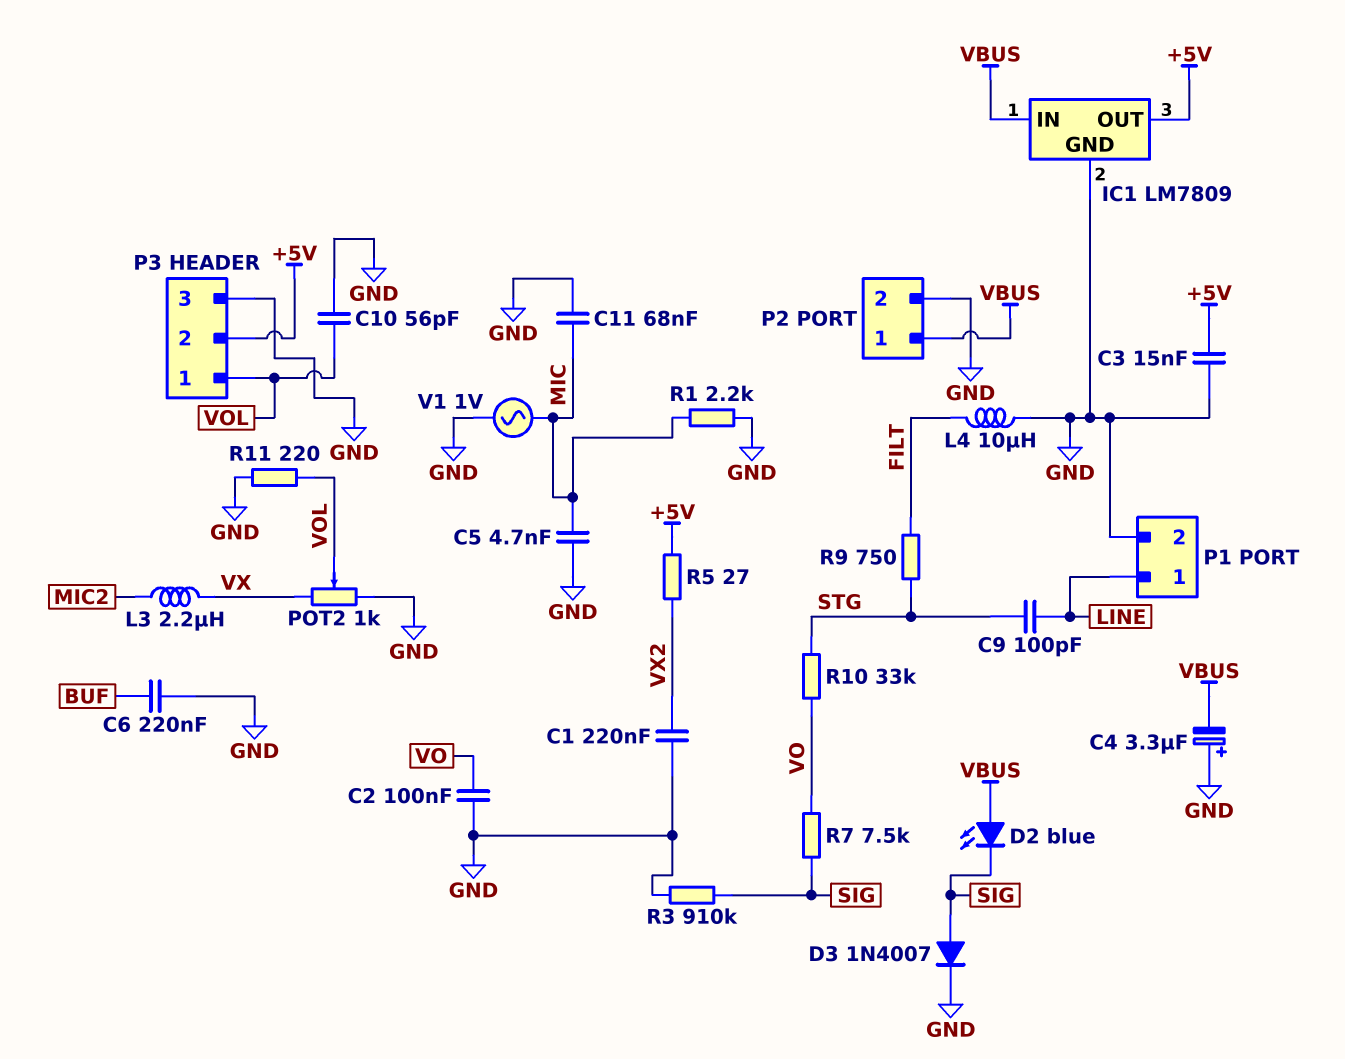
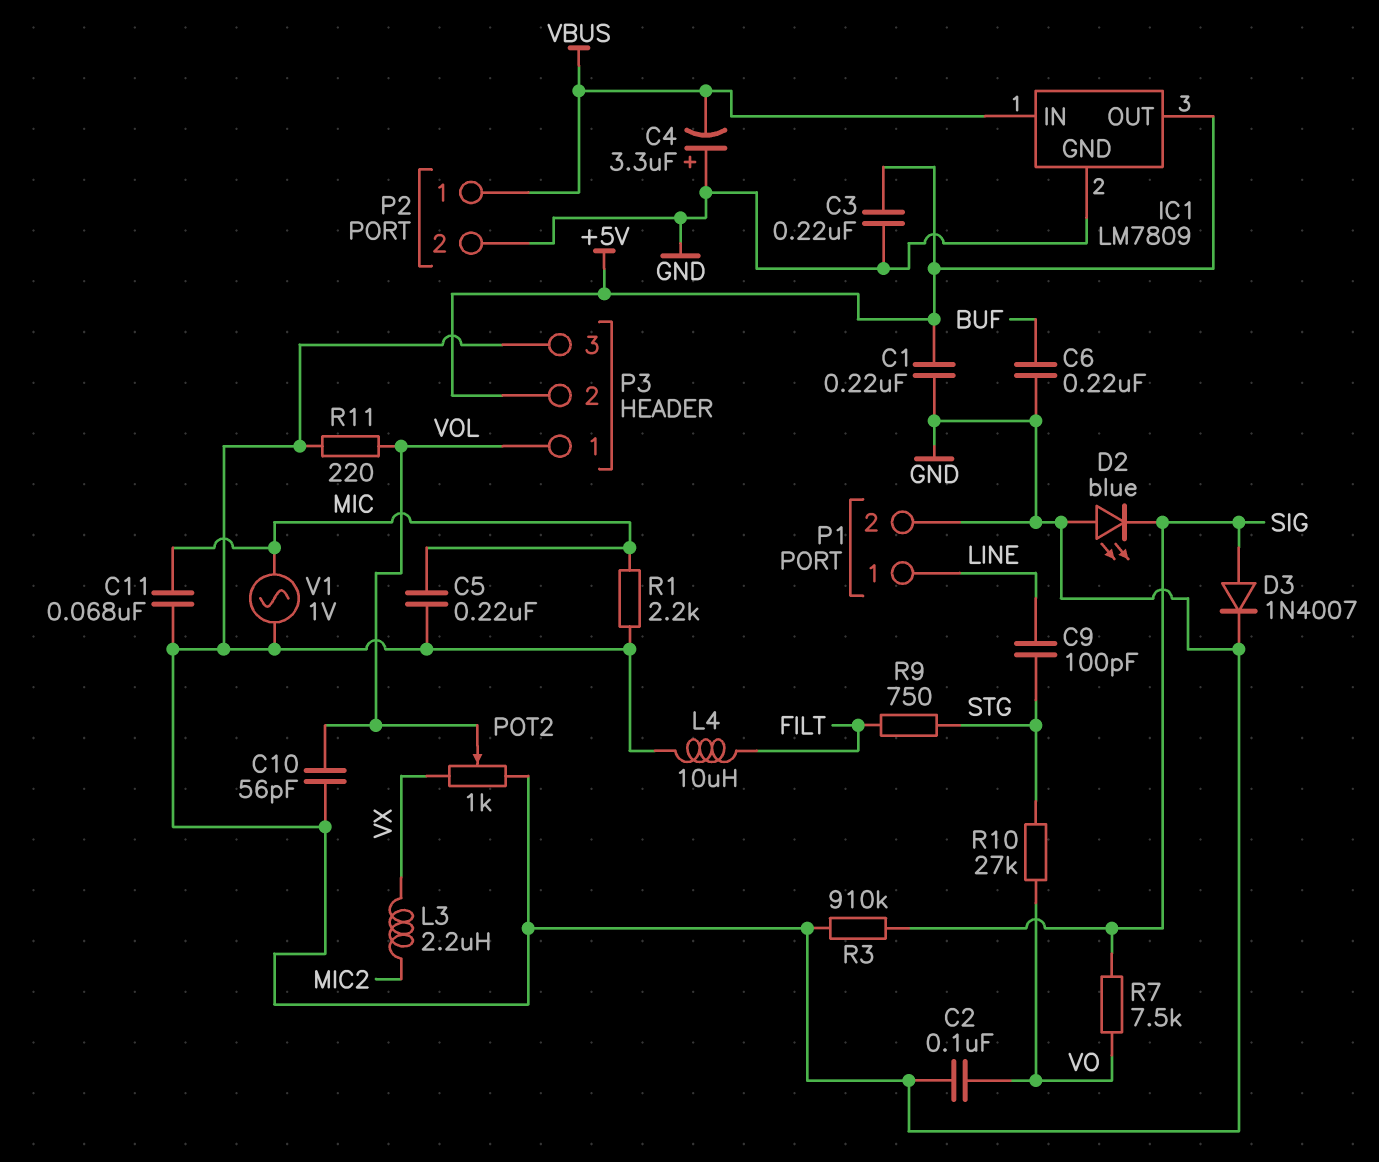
C1: 220nF (GND, VX2) -> 220nF (+5V, GND)
C3: 15nF (+5V, GND) -> 220nF (+5V, GND)
C5: 4.7nF (GND, MIC) -> 220nF (GND, MIC)
D2: LED blue (A VBUS, K SIG) -> LED blue (A GND, K SIG)
R5: 27 (+5V, VX2) -> none
R10: 33k (STG, VO) -> 27k (STG, VO)

